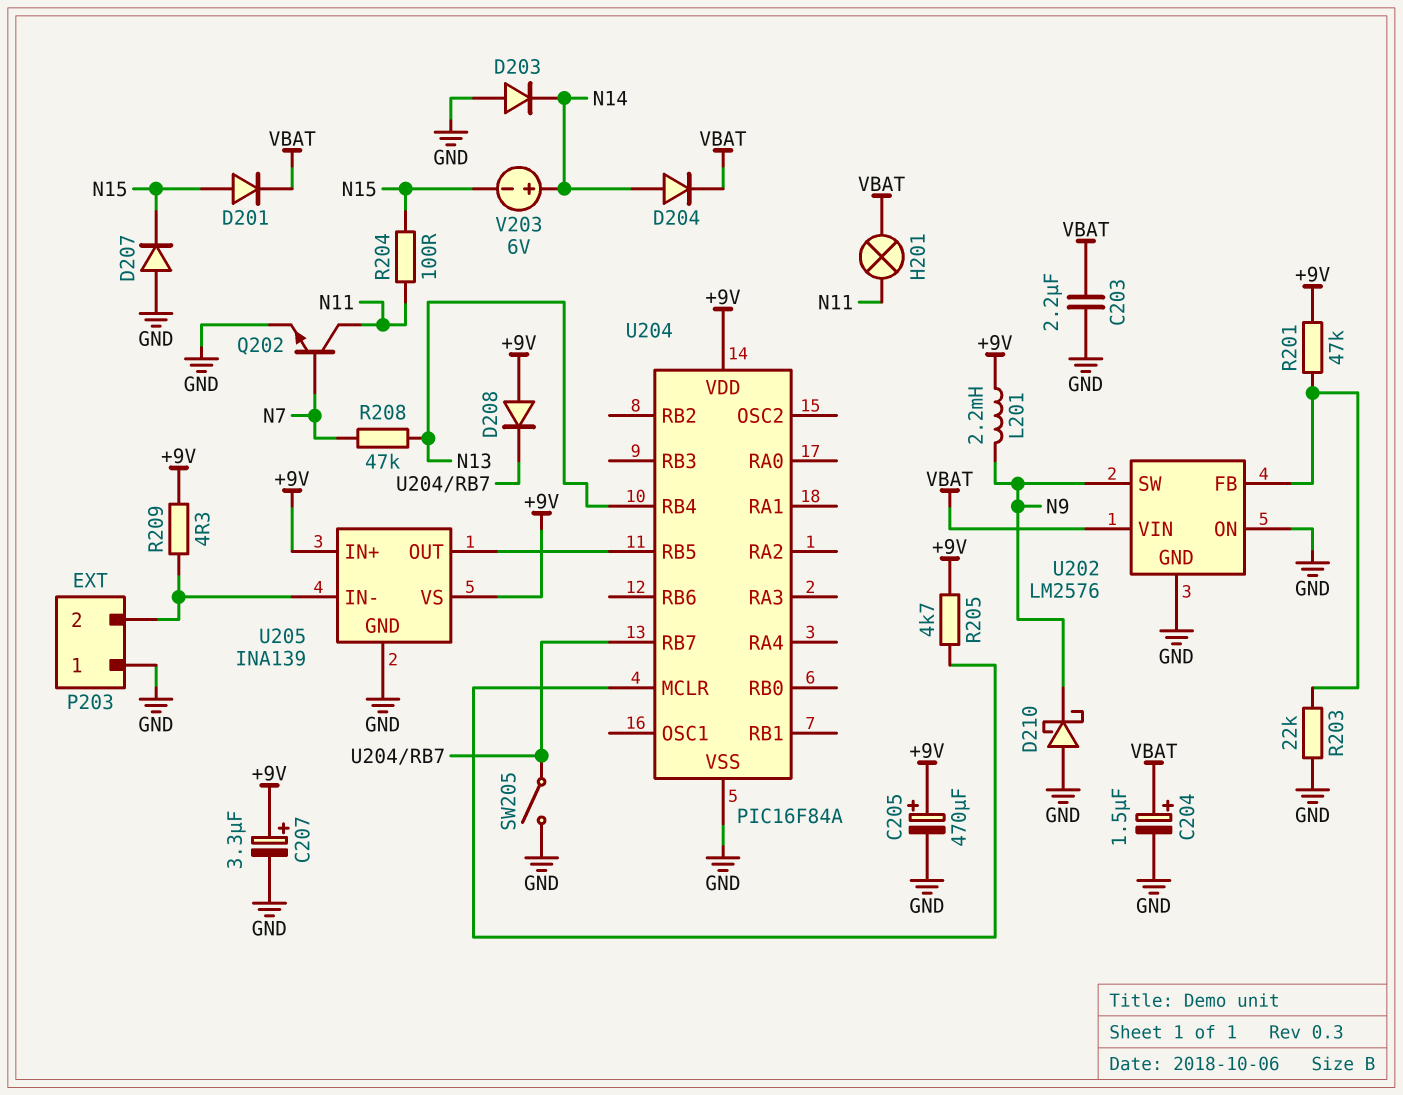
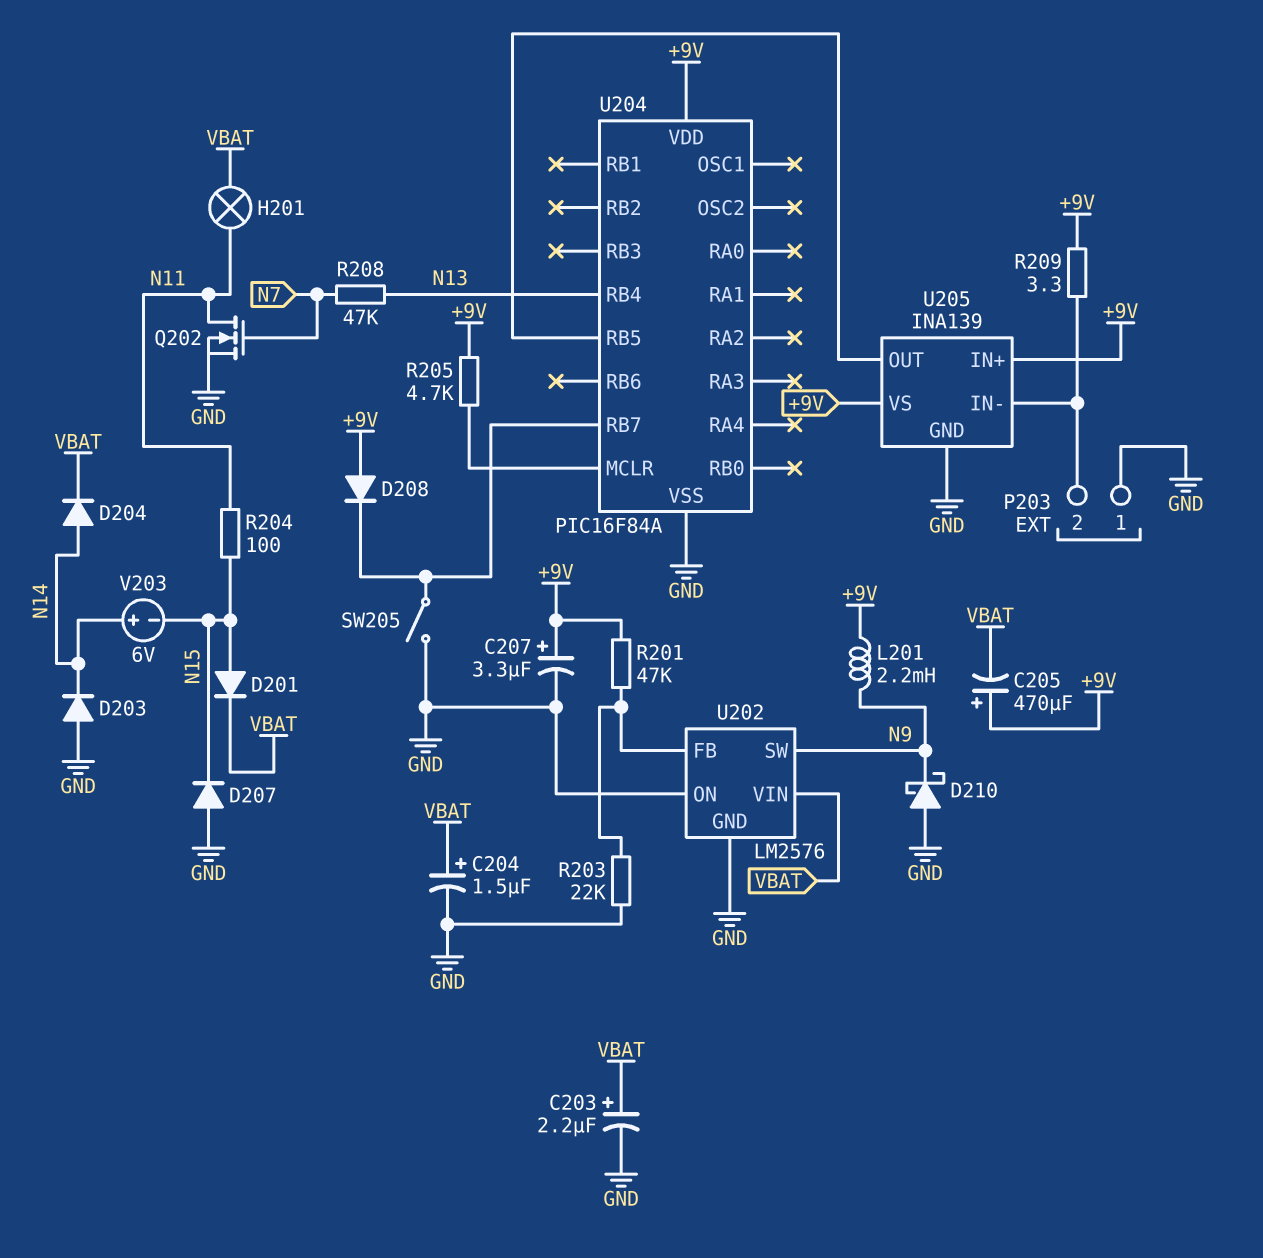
C203: 2.2uF (GND, VBAT) -> 2.2uF (plus VBAT, minus GND)
C205: 470uF (plus +9V, minus GND) -> 470uF (plus +9V, minus VBAT)
Q202: NPN (B N7, C N11, E GND) -> NMOS (G N7, D N11, S GND)
R209: 4.3 (+9V, P203/2) -> 3.3 (+9V, P203/2)

